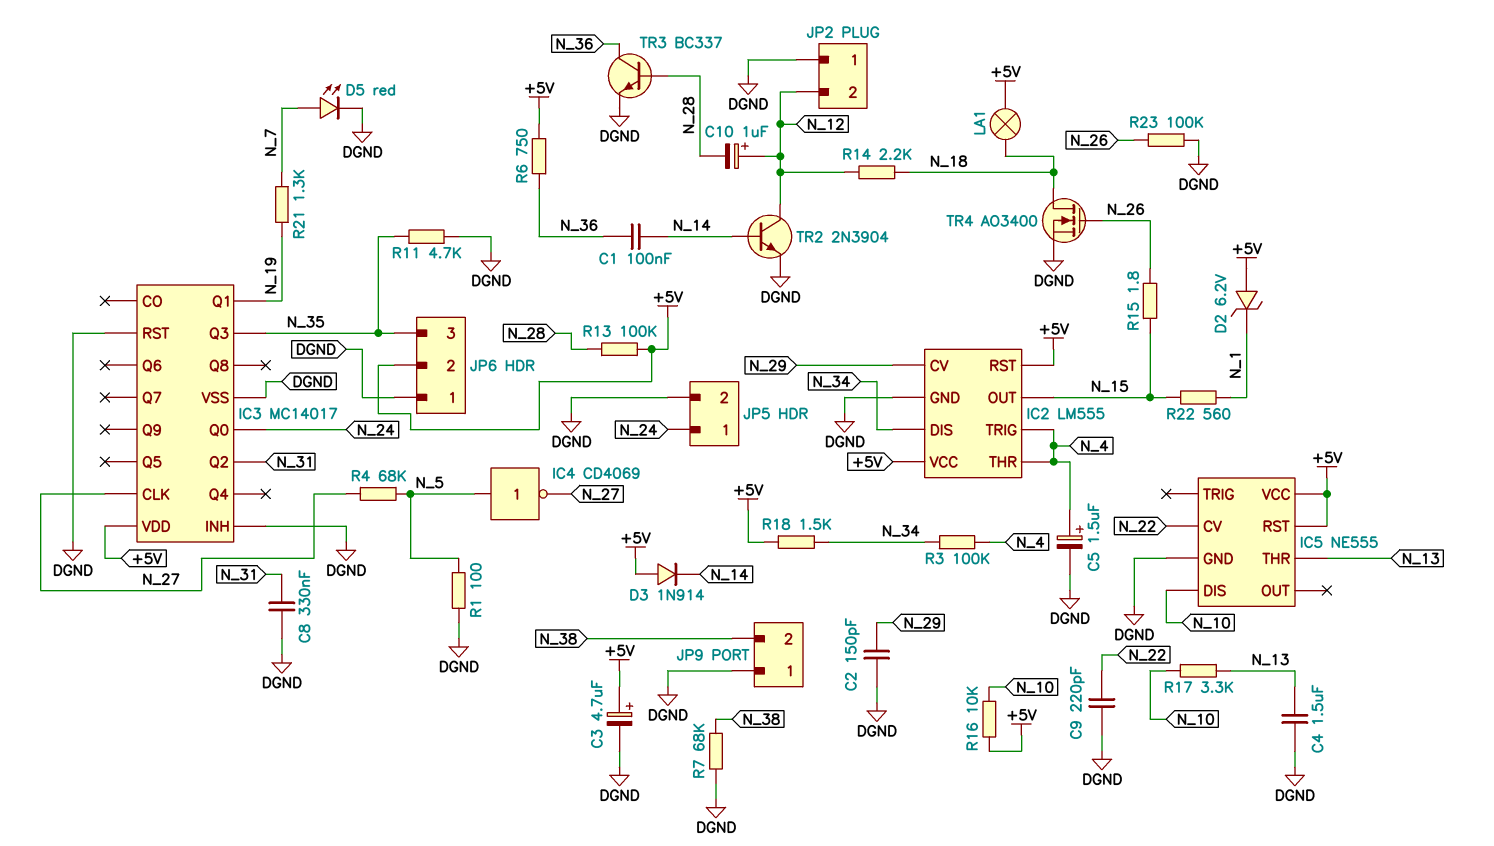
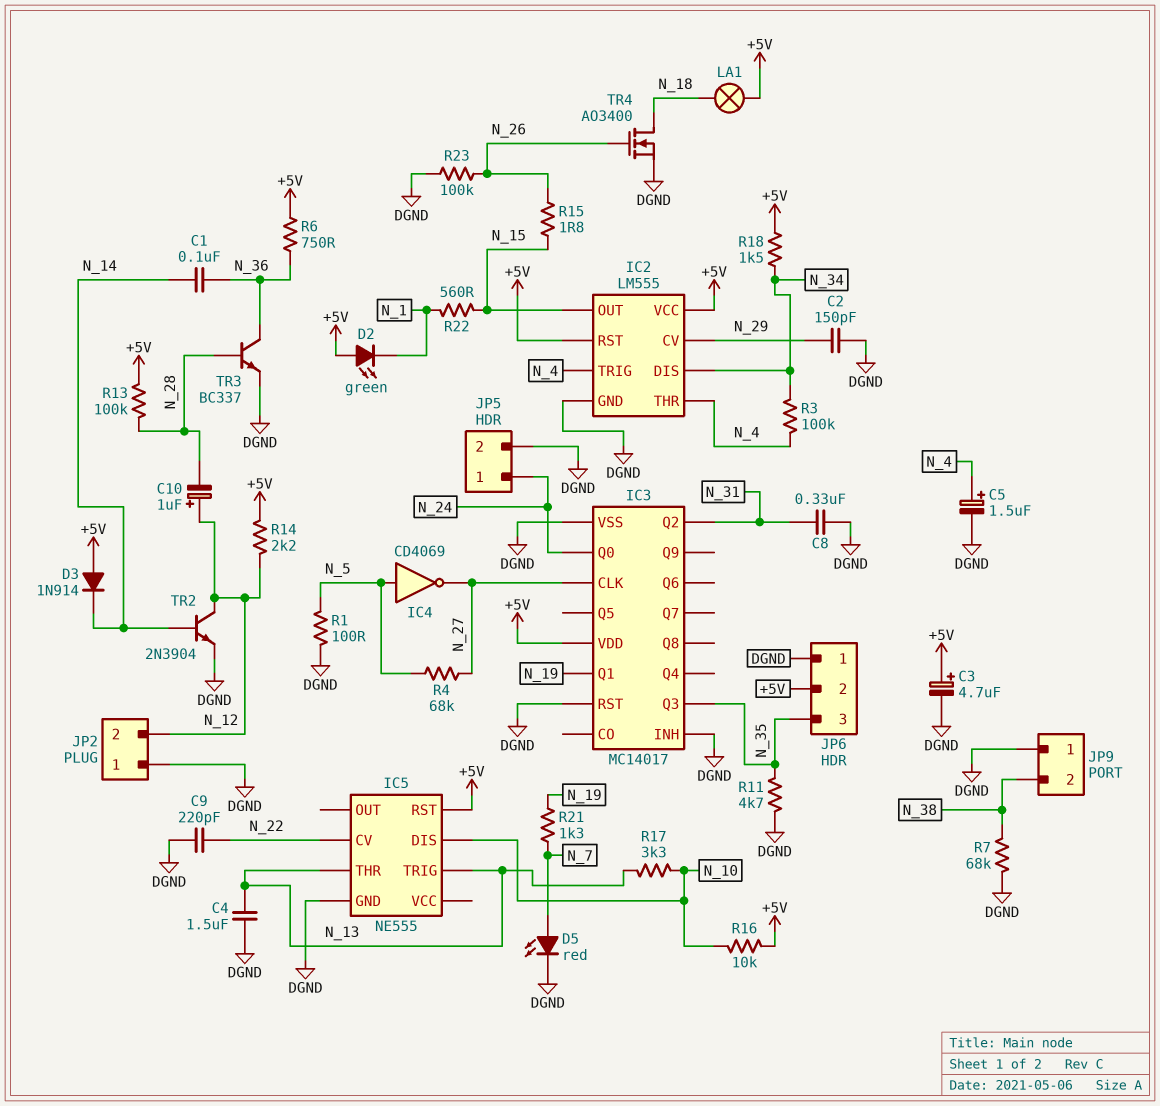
D2: zener 6.2V (A +5V, K N_1) -> LED green (A +5V, K N_1)
IC5 pin TRIG: none -> N_13
IC5 pin VCC: +5V -> none
R14: 2.2k (N_12, N_18) -> 2.2k (+5V, N_12)

